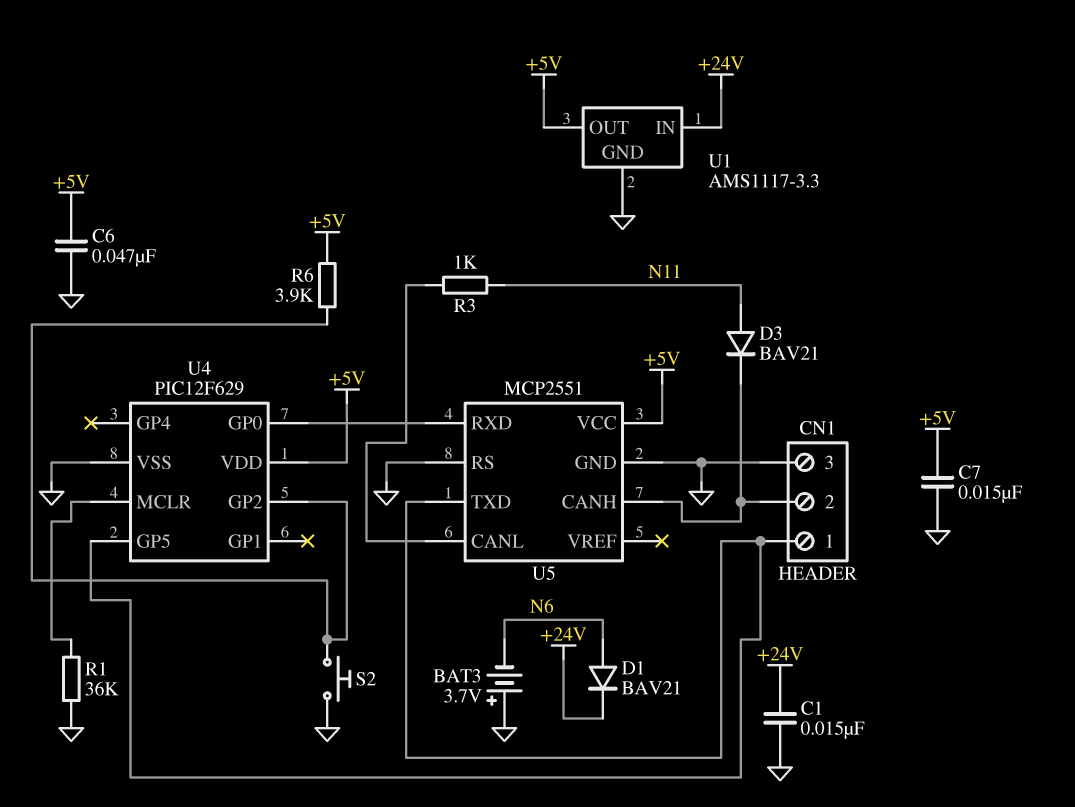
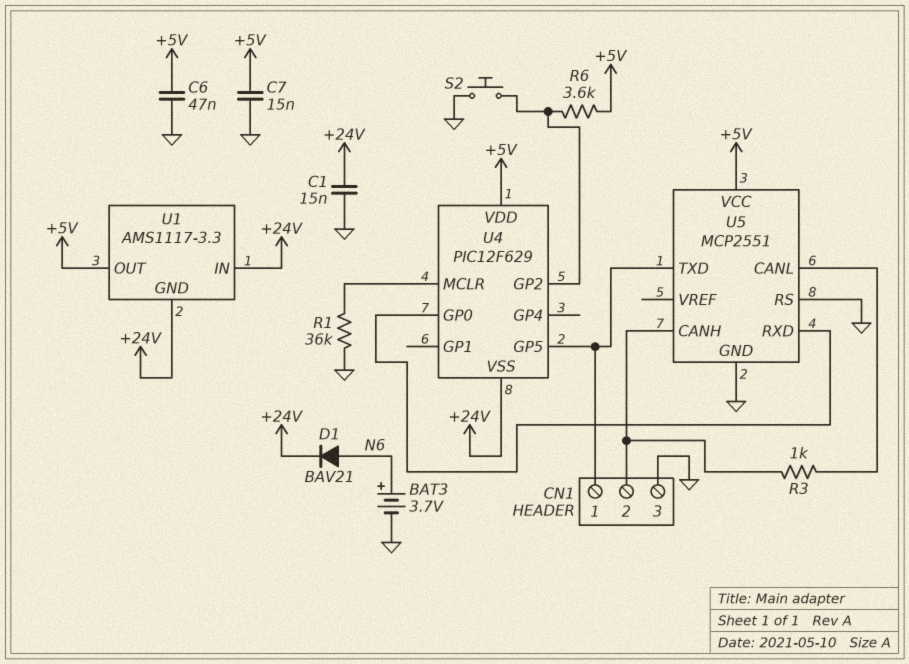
BAT3: 3.7V (plus GND, minus N6) -> 3.7V (plus N6, minus GND)
D3: diode BAV21 (A N11, K CN1/2) -> none
R3: 1k (N11, U5/CANL) -> 1k (CN1/2, U5/CANL)
R6: 3.9k (+5V, U4/GP2) -> 3.6k (+5V, U4/GP2)
U1 pin GND: GND -> +24V
U4 pin VSS: GND -> +24V

